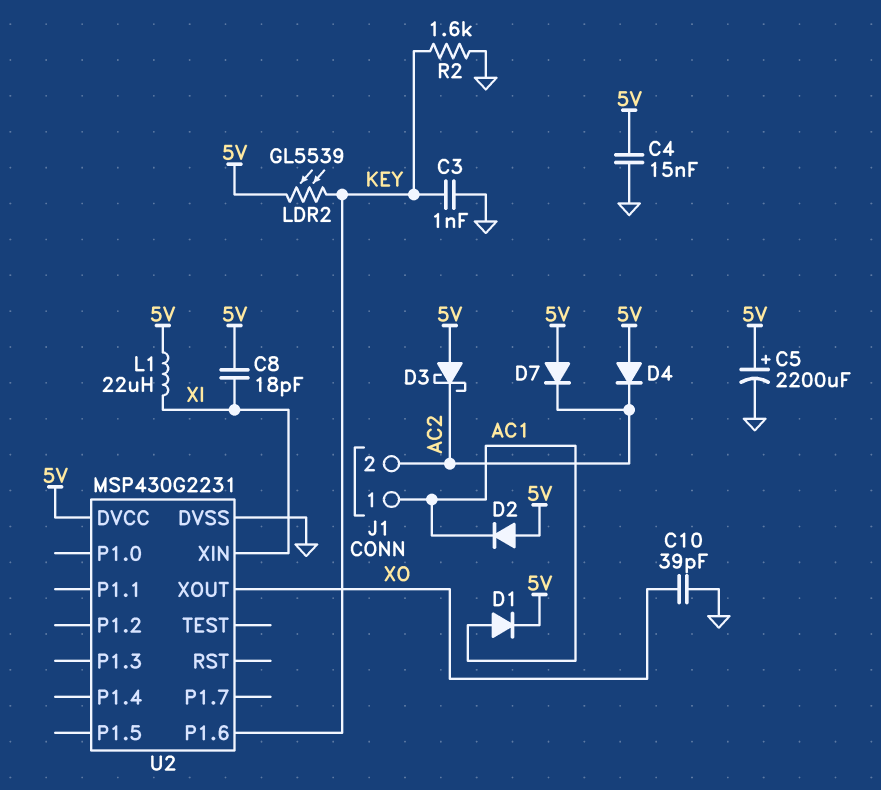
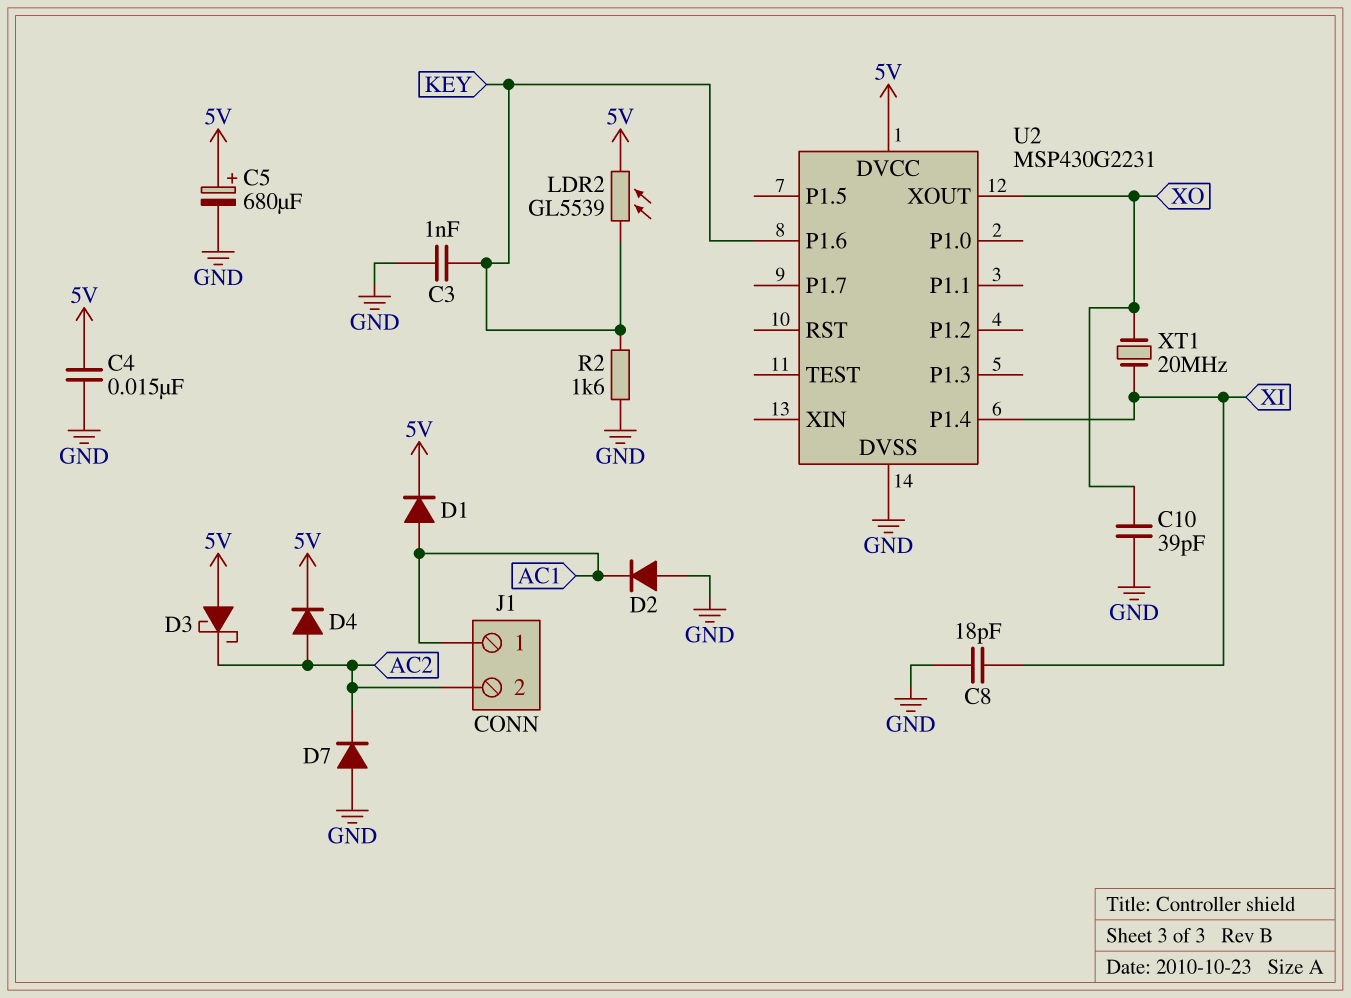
C5: 2200uF (plus 5V, minus GND) -> 680uF (plus 5V, minus GND)
C8: 18pF (5V, XI) -> 18pF (GND, XI)
D2: diode (A 5V, K AC1) -> diode (A GND, K AC1)
D4: diode (A 5V, K AC2) -> diode (A AC2, K 5V)
D7: diode (A 5V, K AC2) -> diode (A GND, K AC2)
L1: 22uH (5V, XI) -> none
U2 pin P1.4: none -> XI
U2 pin XIN: XI -> none
XT1: none -> 20MHz (XI, XO)

